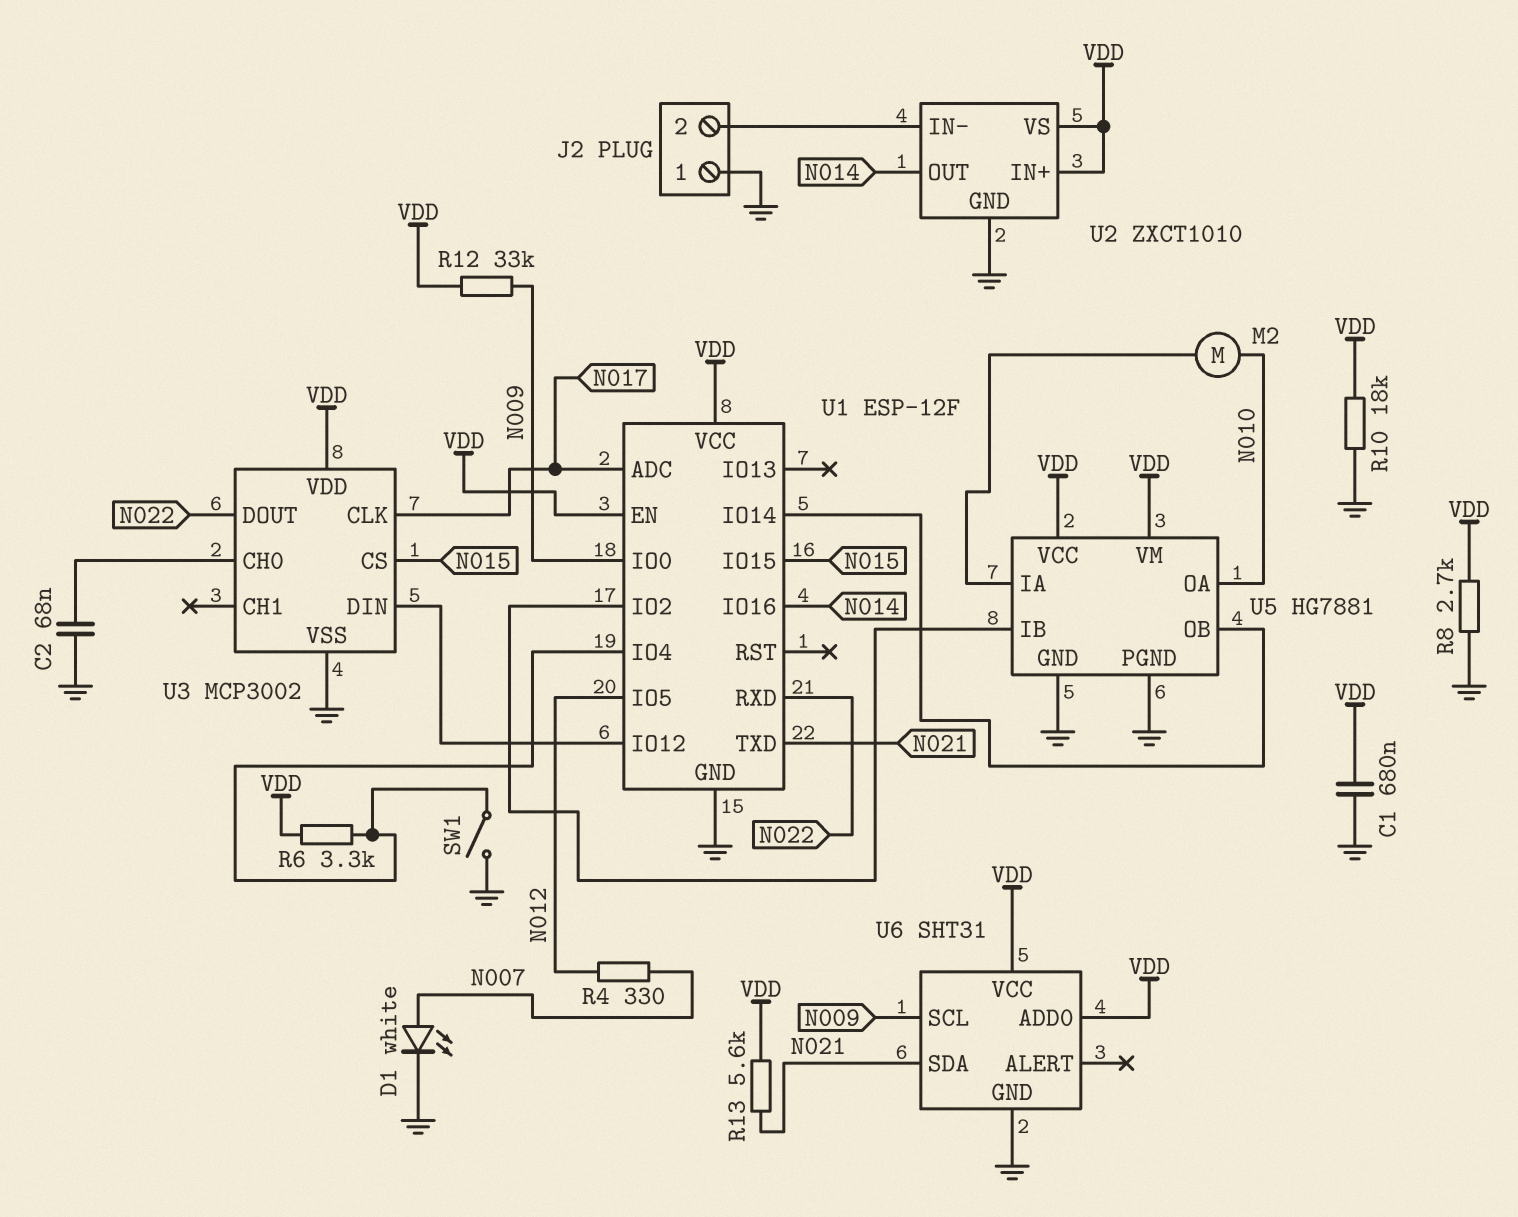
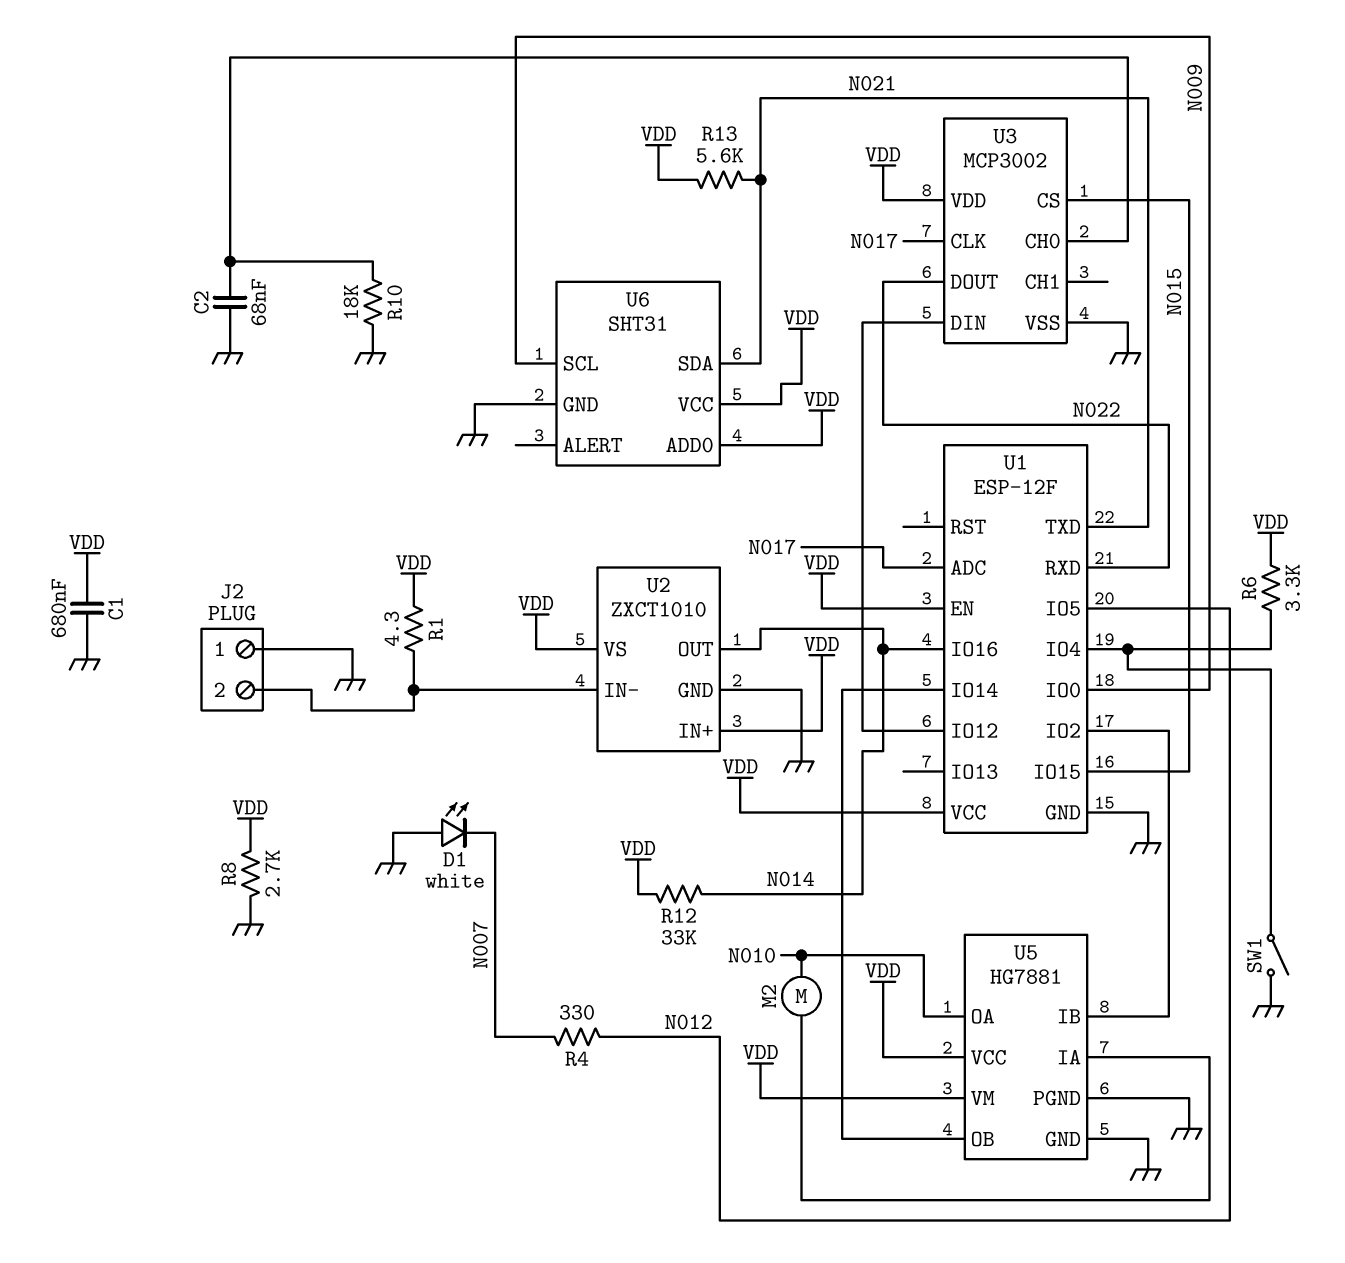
D1: LED white (A N007, K GND) -> LED white (A GND, K N007)
R1: none -> 4.3 (J2/2, VDD)
R10: 18k (GND, VDD) -> 18k (GND, U3/CH0)
R12: 33k (N009, VDD) -> 33k (N014, VDD)

